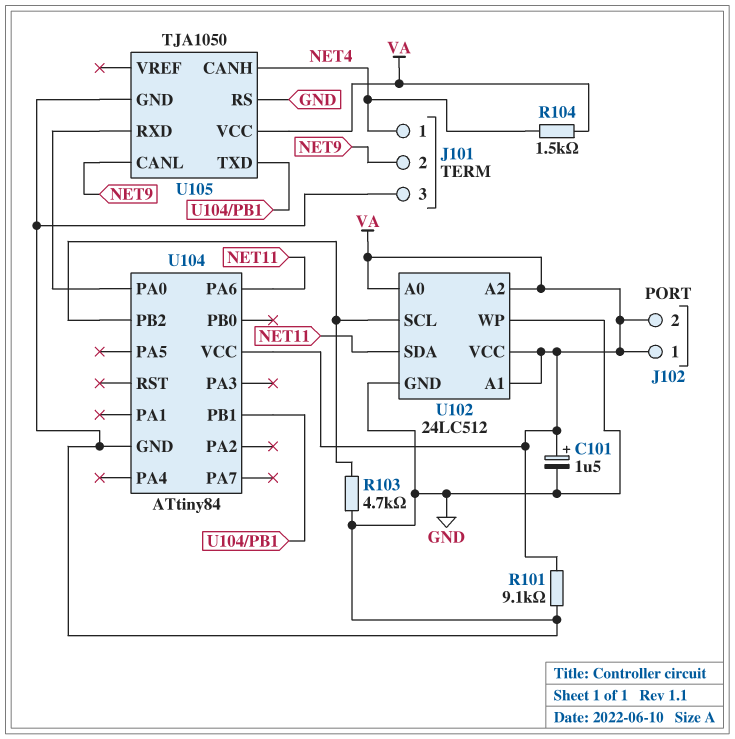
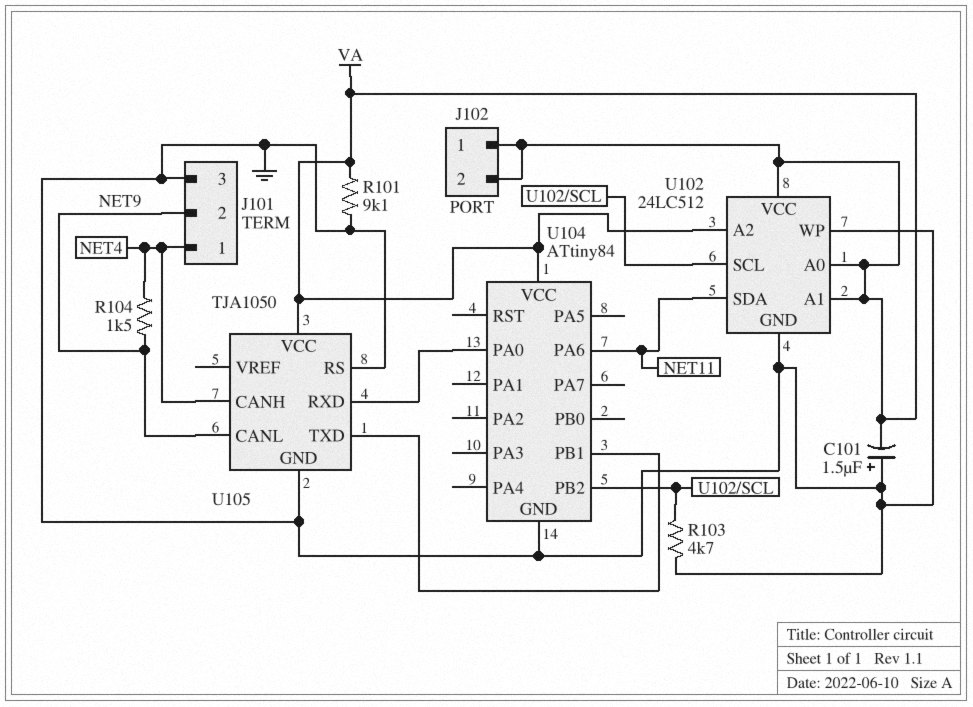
C101: 1.5uF (plus VA, minus GND) -> 1.5uF (plus GND, minus VA)
R104: 1.5k (NET4, VA) -> 1.5k (NET4, NET9)

